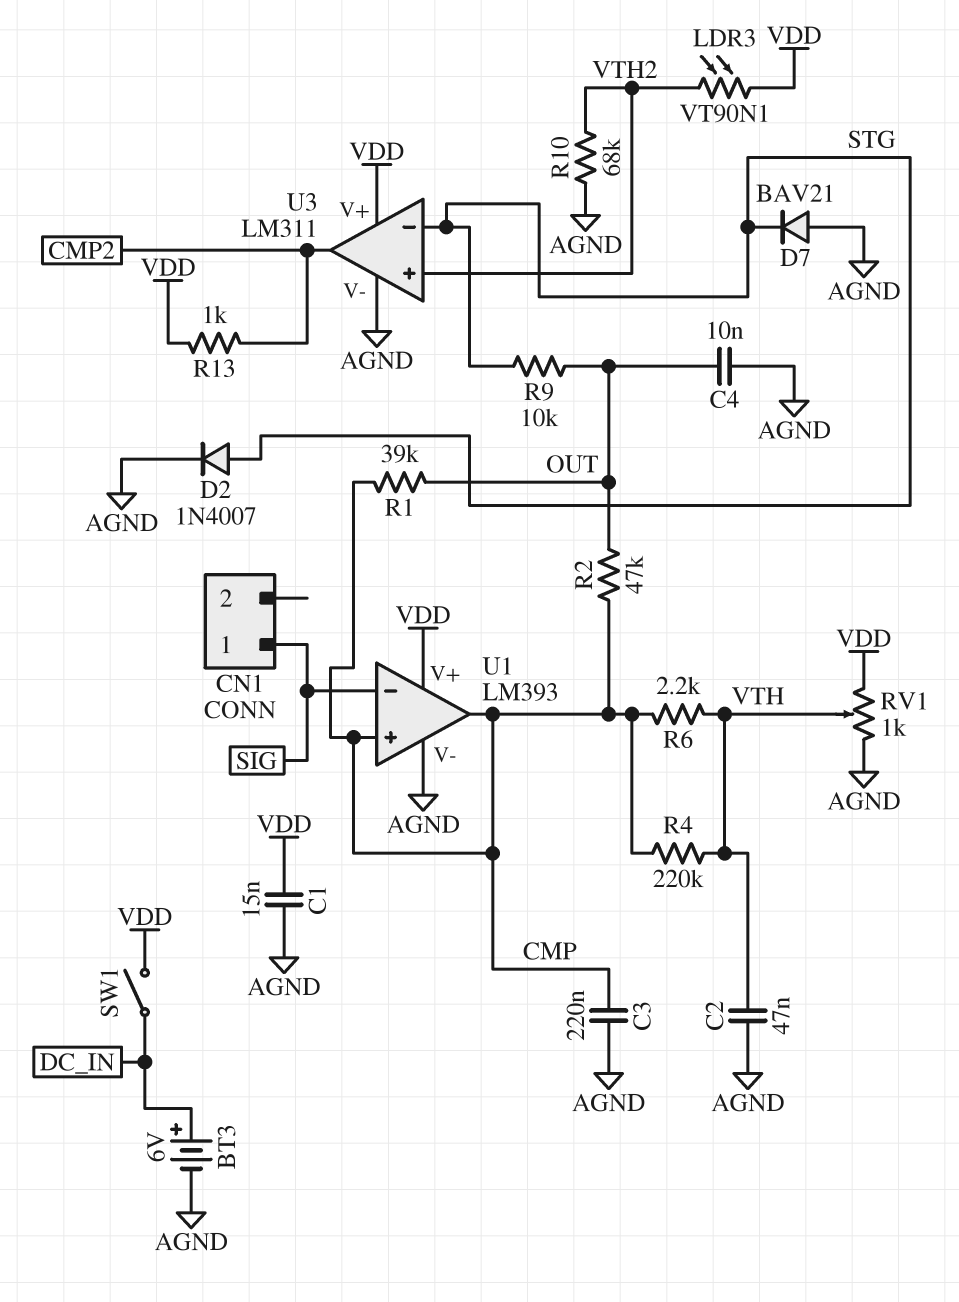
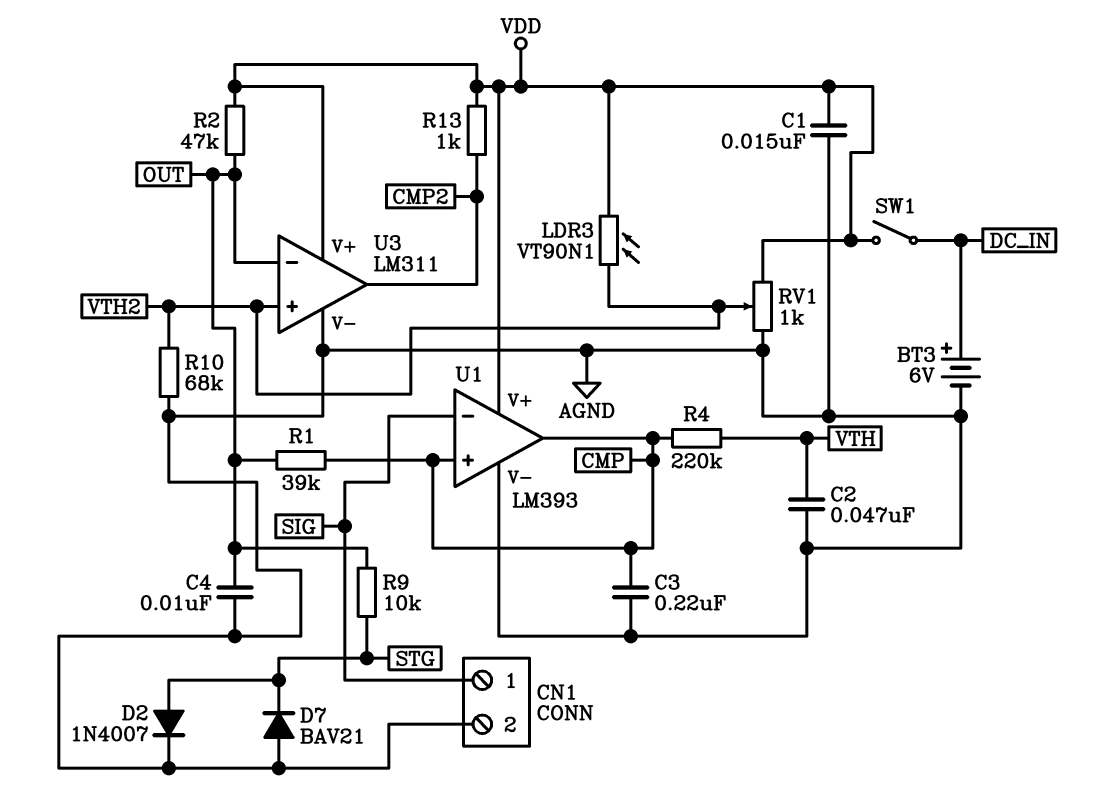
CN1 pin 2: none -> AGND
R2: 47k (CMP, OUT) -> 47k (OUT, VDD)
R6: 2.2k (CMP, VTH) -> none
RV1: 1k (AGND, VDD, wiper VTH) -> 1k (AGND, VDD, wiper VTH2)
U3 pin in-: STG -> OUT

